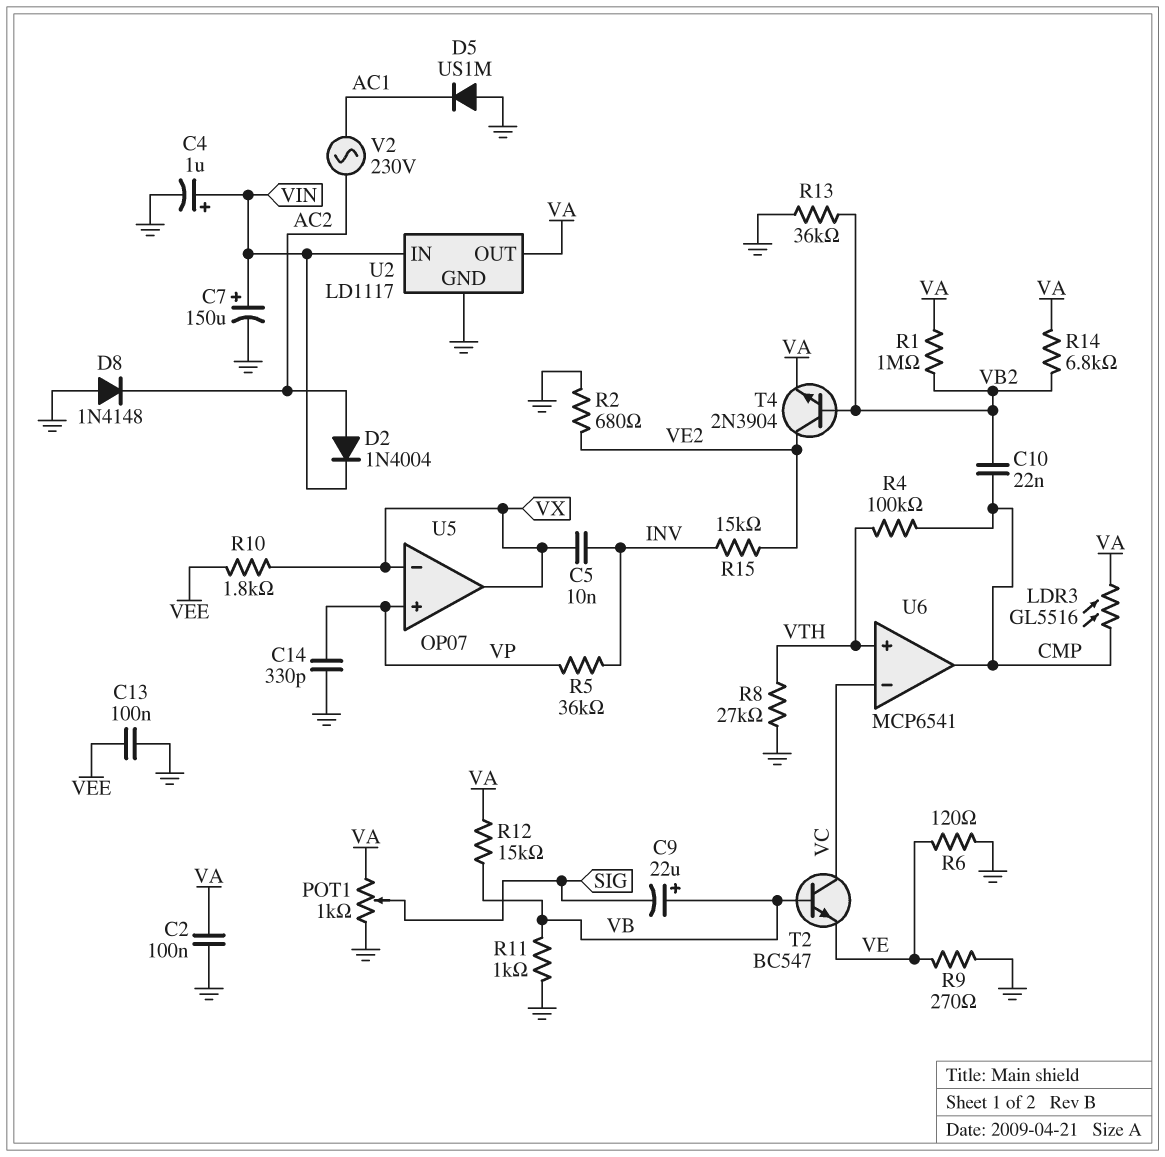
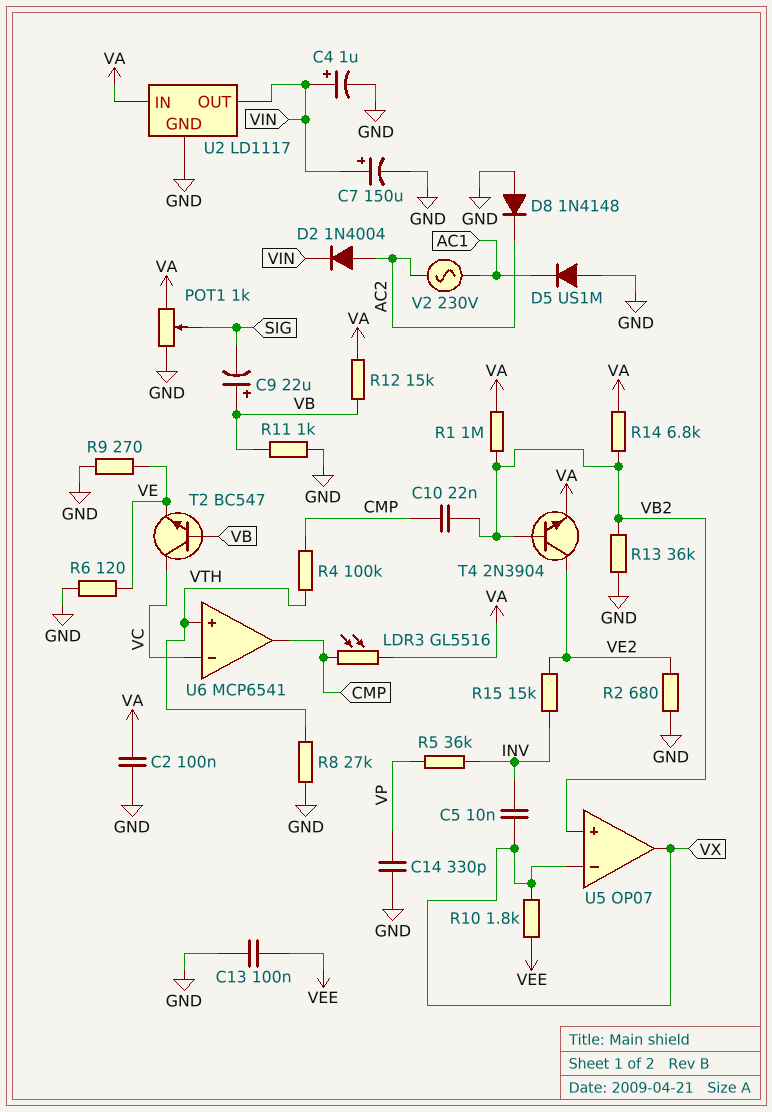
U2 pin IN: VIN -> VA
U2 pin OUT: VA -> VIN
U5 pin in+: VP -> VB2

